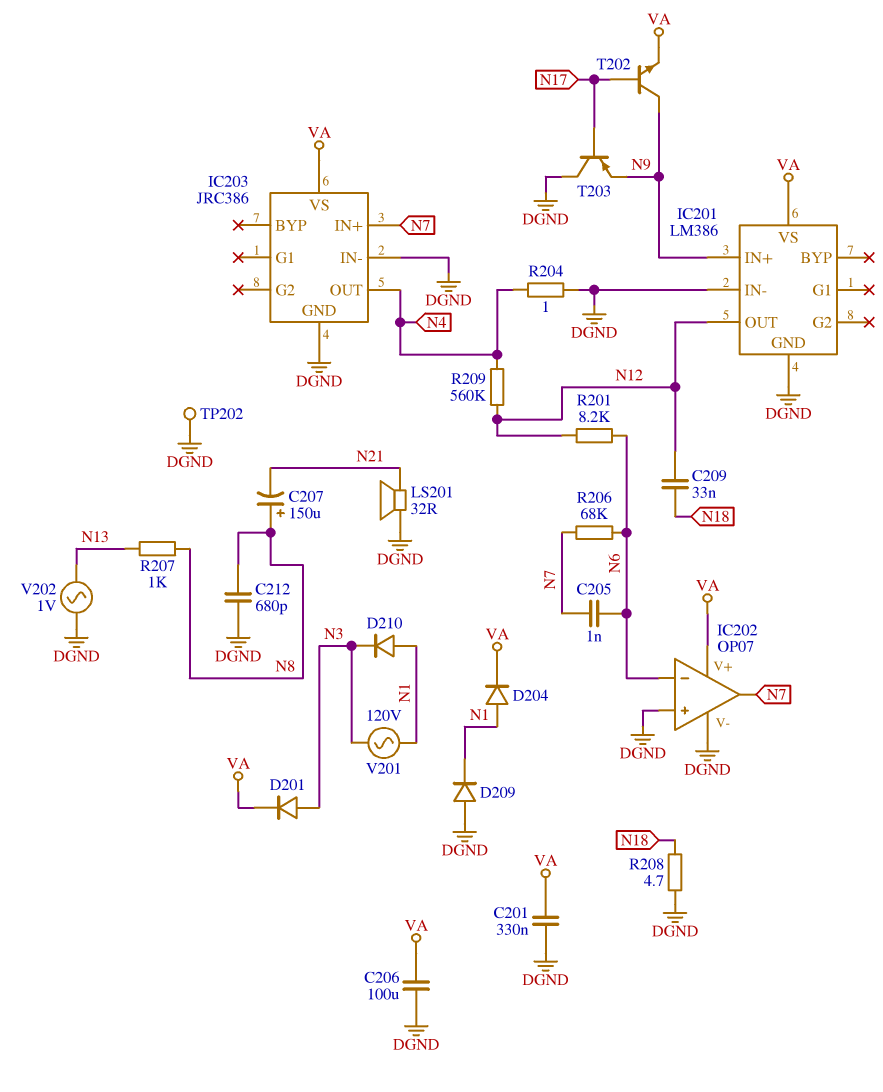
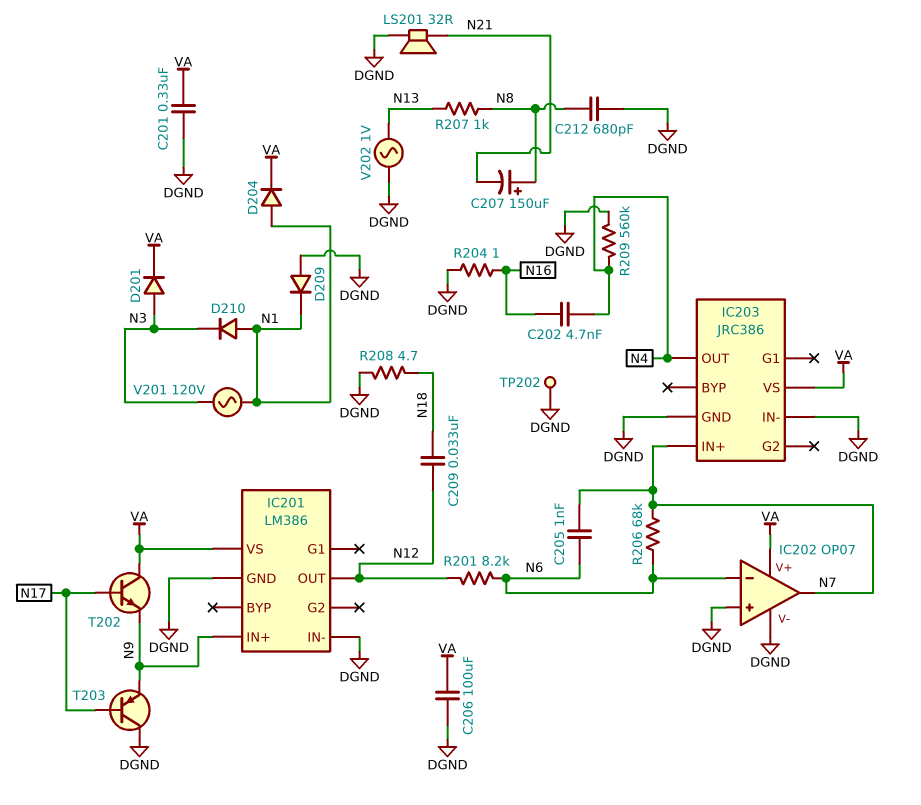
C202: none -> 4.7nF (N4, N16)
R204: 1 (DGND, N4) -> 1 (DGND, N16)
R209: 560k (N4, N12) -> 560k (DGND, N4)
T202: NPN (B N17, C N9, E VA) -> NPN (B N17, C VA, E N9)

